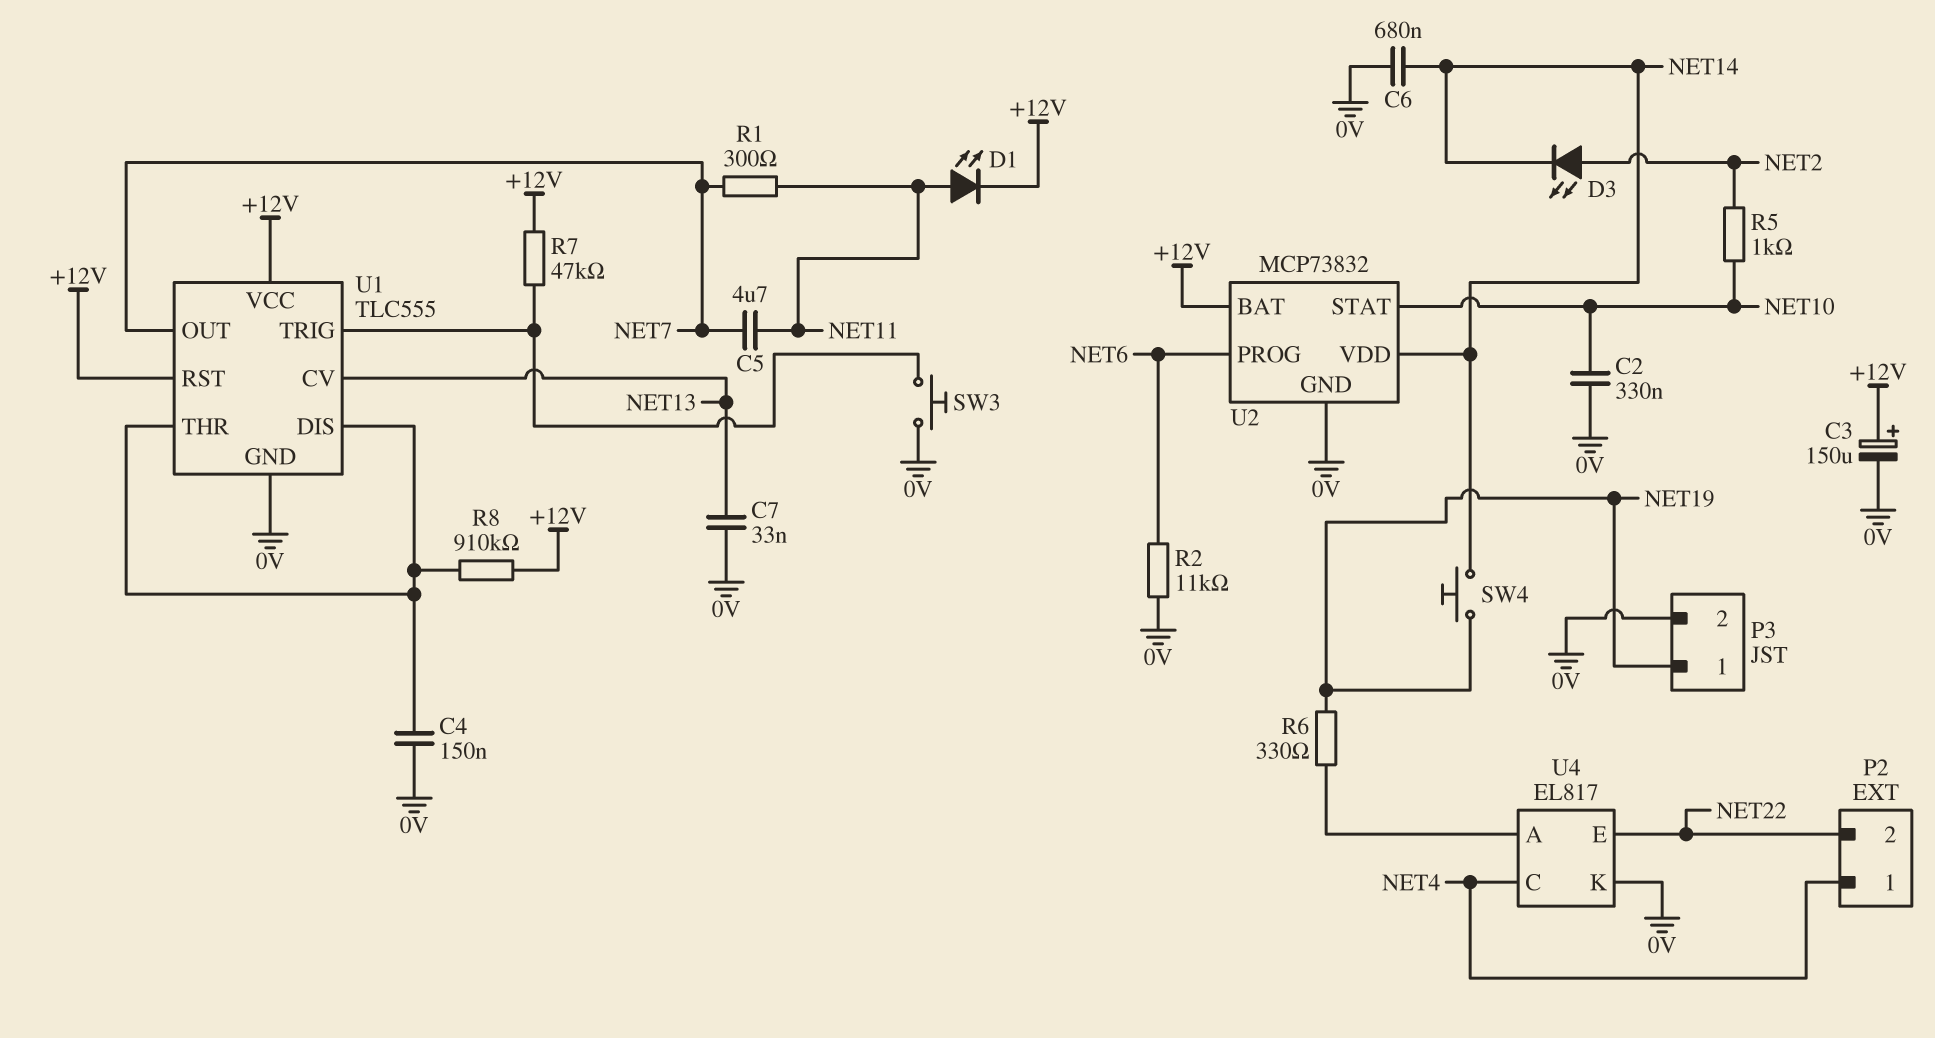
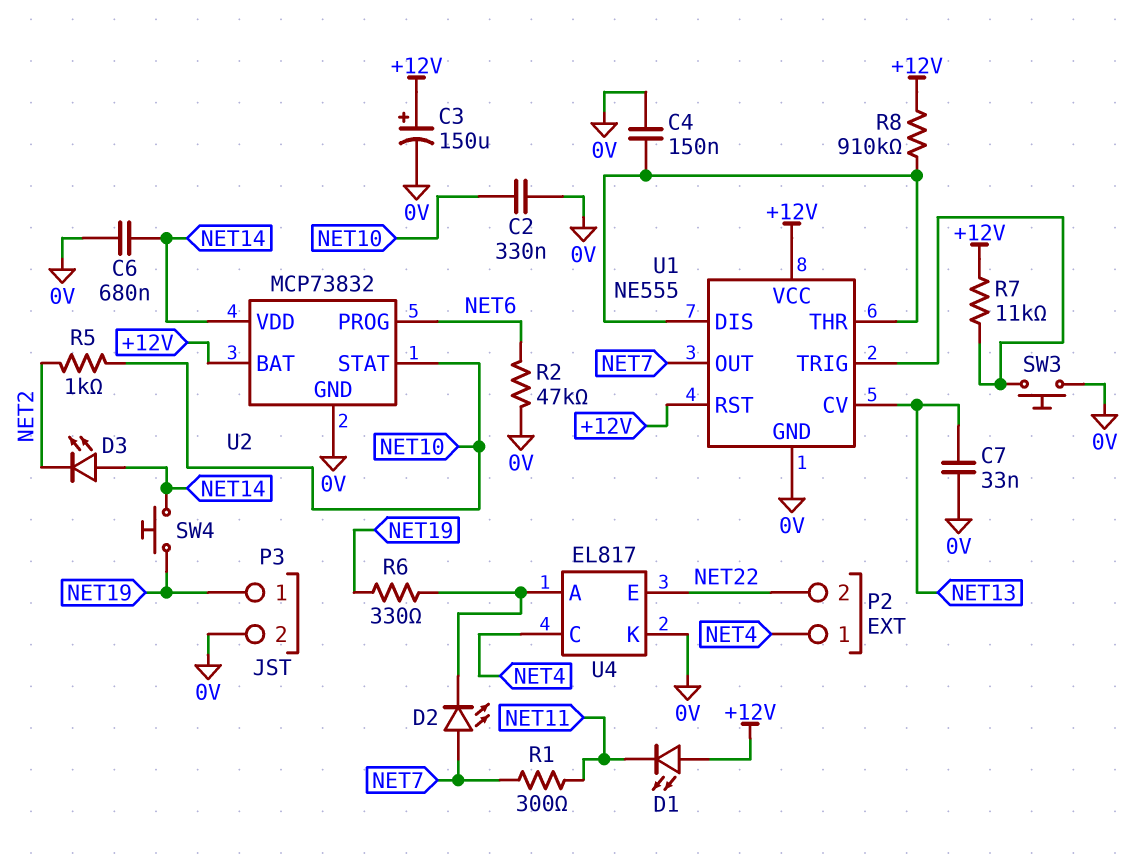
C5: 4.7uF (NET7, NET11) -> none
D1: LED (A NET11, K +12V) -> LED (A +12V, K NET11)
D2: none -> LED (A NET7, K U4/A)
D3: LED (A NET2, K NET14) -> LED (A NET14, K NET2)
R2: 11k (0V, NET6) -> 47k (0V, NET6)
R7: 47k (+12V, U1/TRIG) -> 11k (+12V, U1/TRIG)
U1: TLC555 -> NE555

